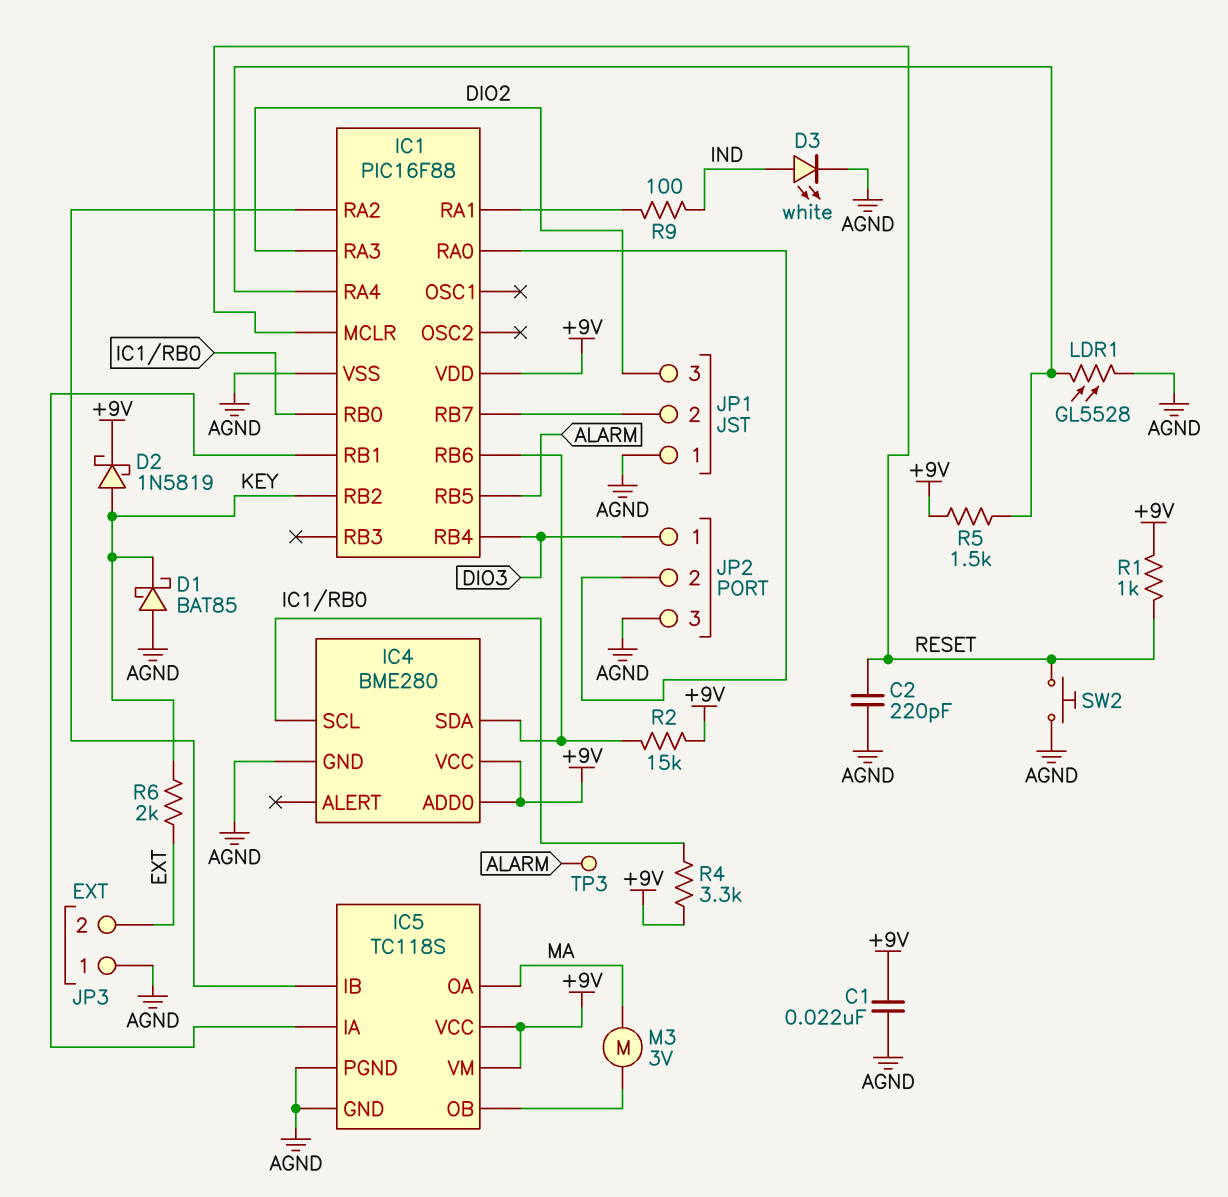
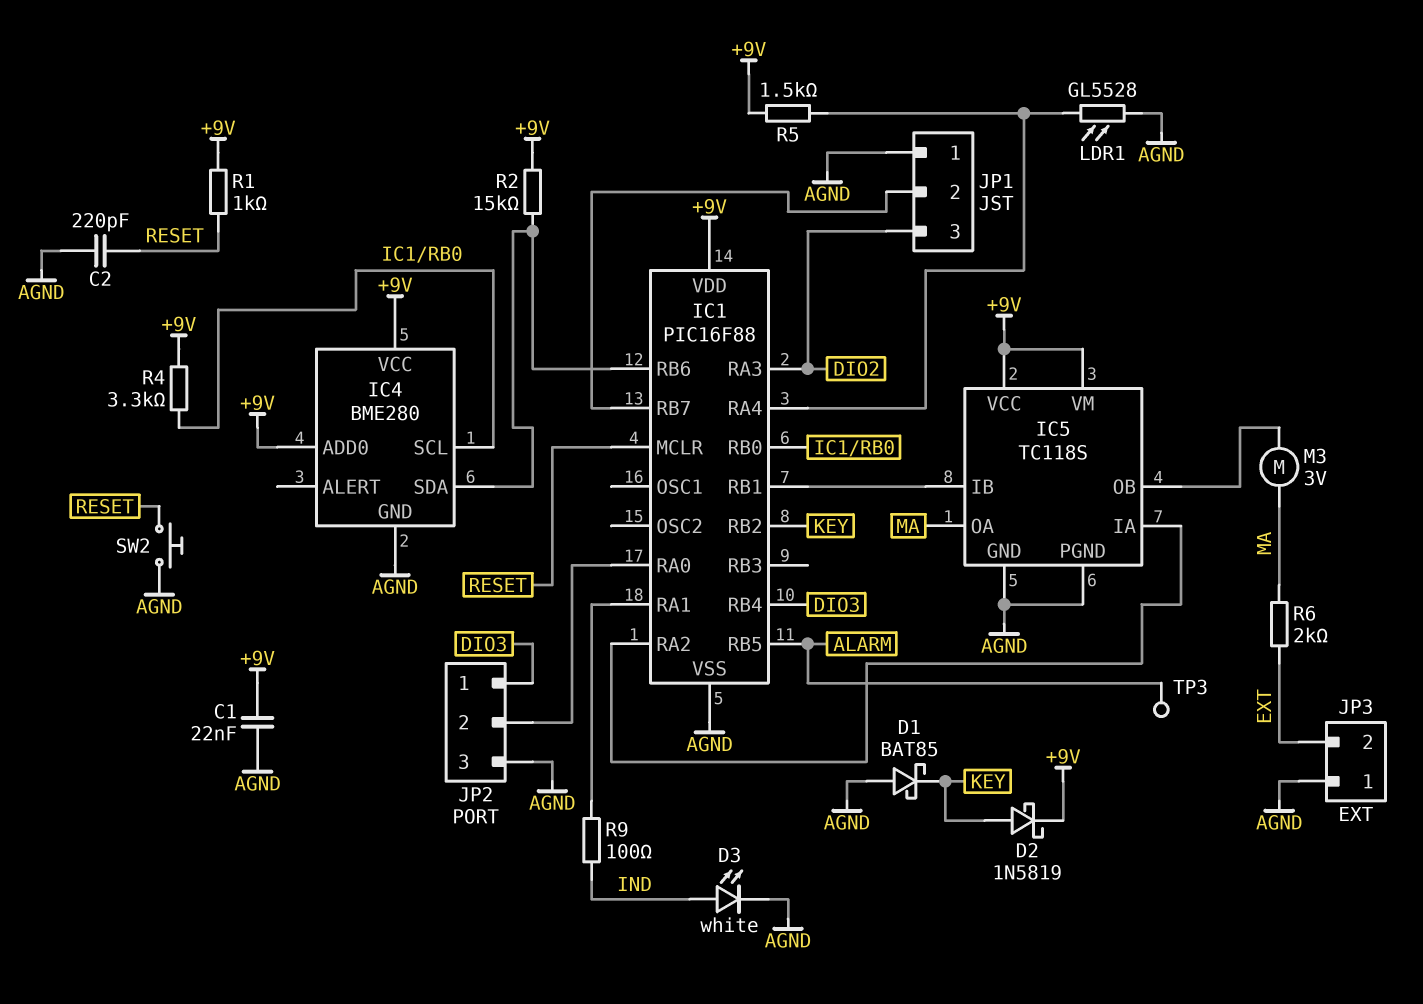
IC5 pin IA: IC1/RB1 -> IC1/RA2
IC5 pin IB: IC1/RA2 -> IC1/RB1
R6: 2k (EXT, KEY) -> 2k (EXT, MA)

